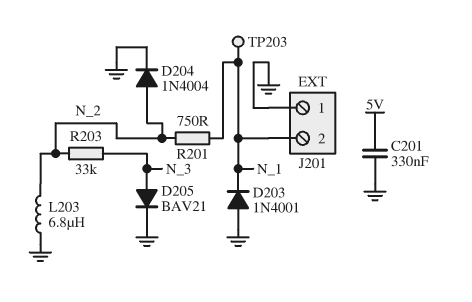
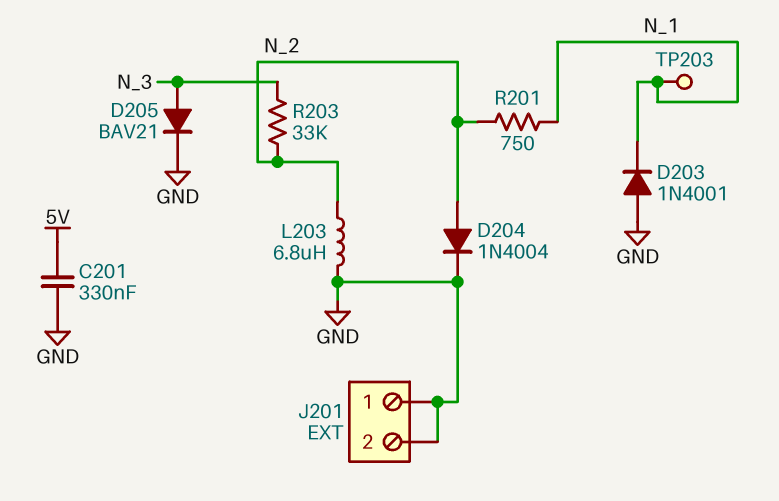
J201 pin 2: N_1 -> GND

